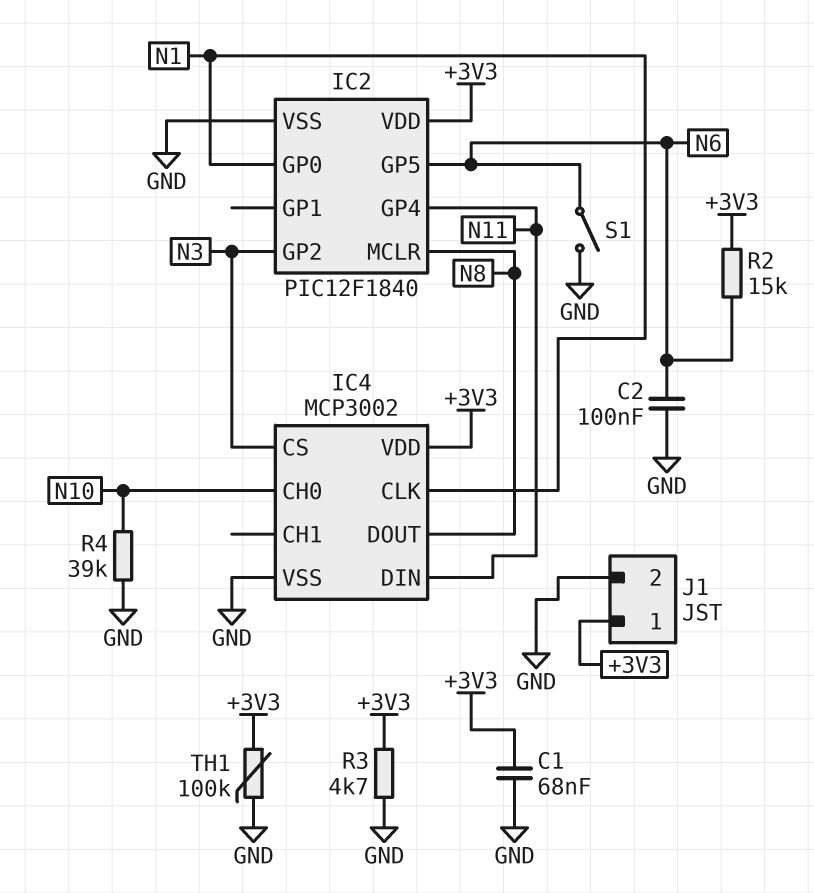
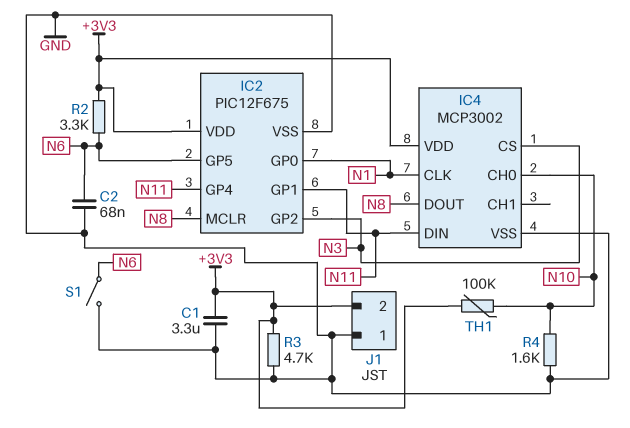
C1: 68nF (+3V3, GND) -> 3.3uF (+3V3, GND)
C2: 100nF (GND, N6) -> 68nF (GND, N6)
IC2: PIC12F1840 -> PIC12F675
IC2 pin GP1: none -> N11
J1 pin 1: +3V3 -> GND
J1 pin 2: GND -> +3V3
R2: 15k (+3V3, N6) -> 3.3k (+3V3, N6)
R4: 39k (GND, N10) -> 1.6k (GND, N10)
TH1: 100k (+3V3, GND) -> 100k (+3V3, N10)

